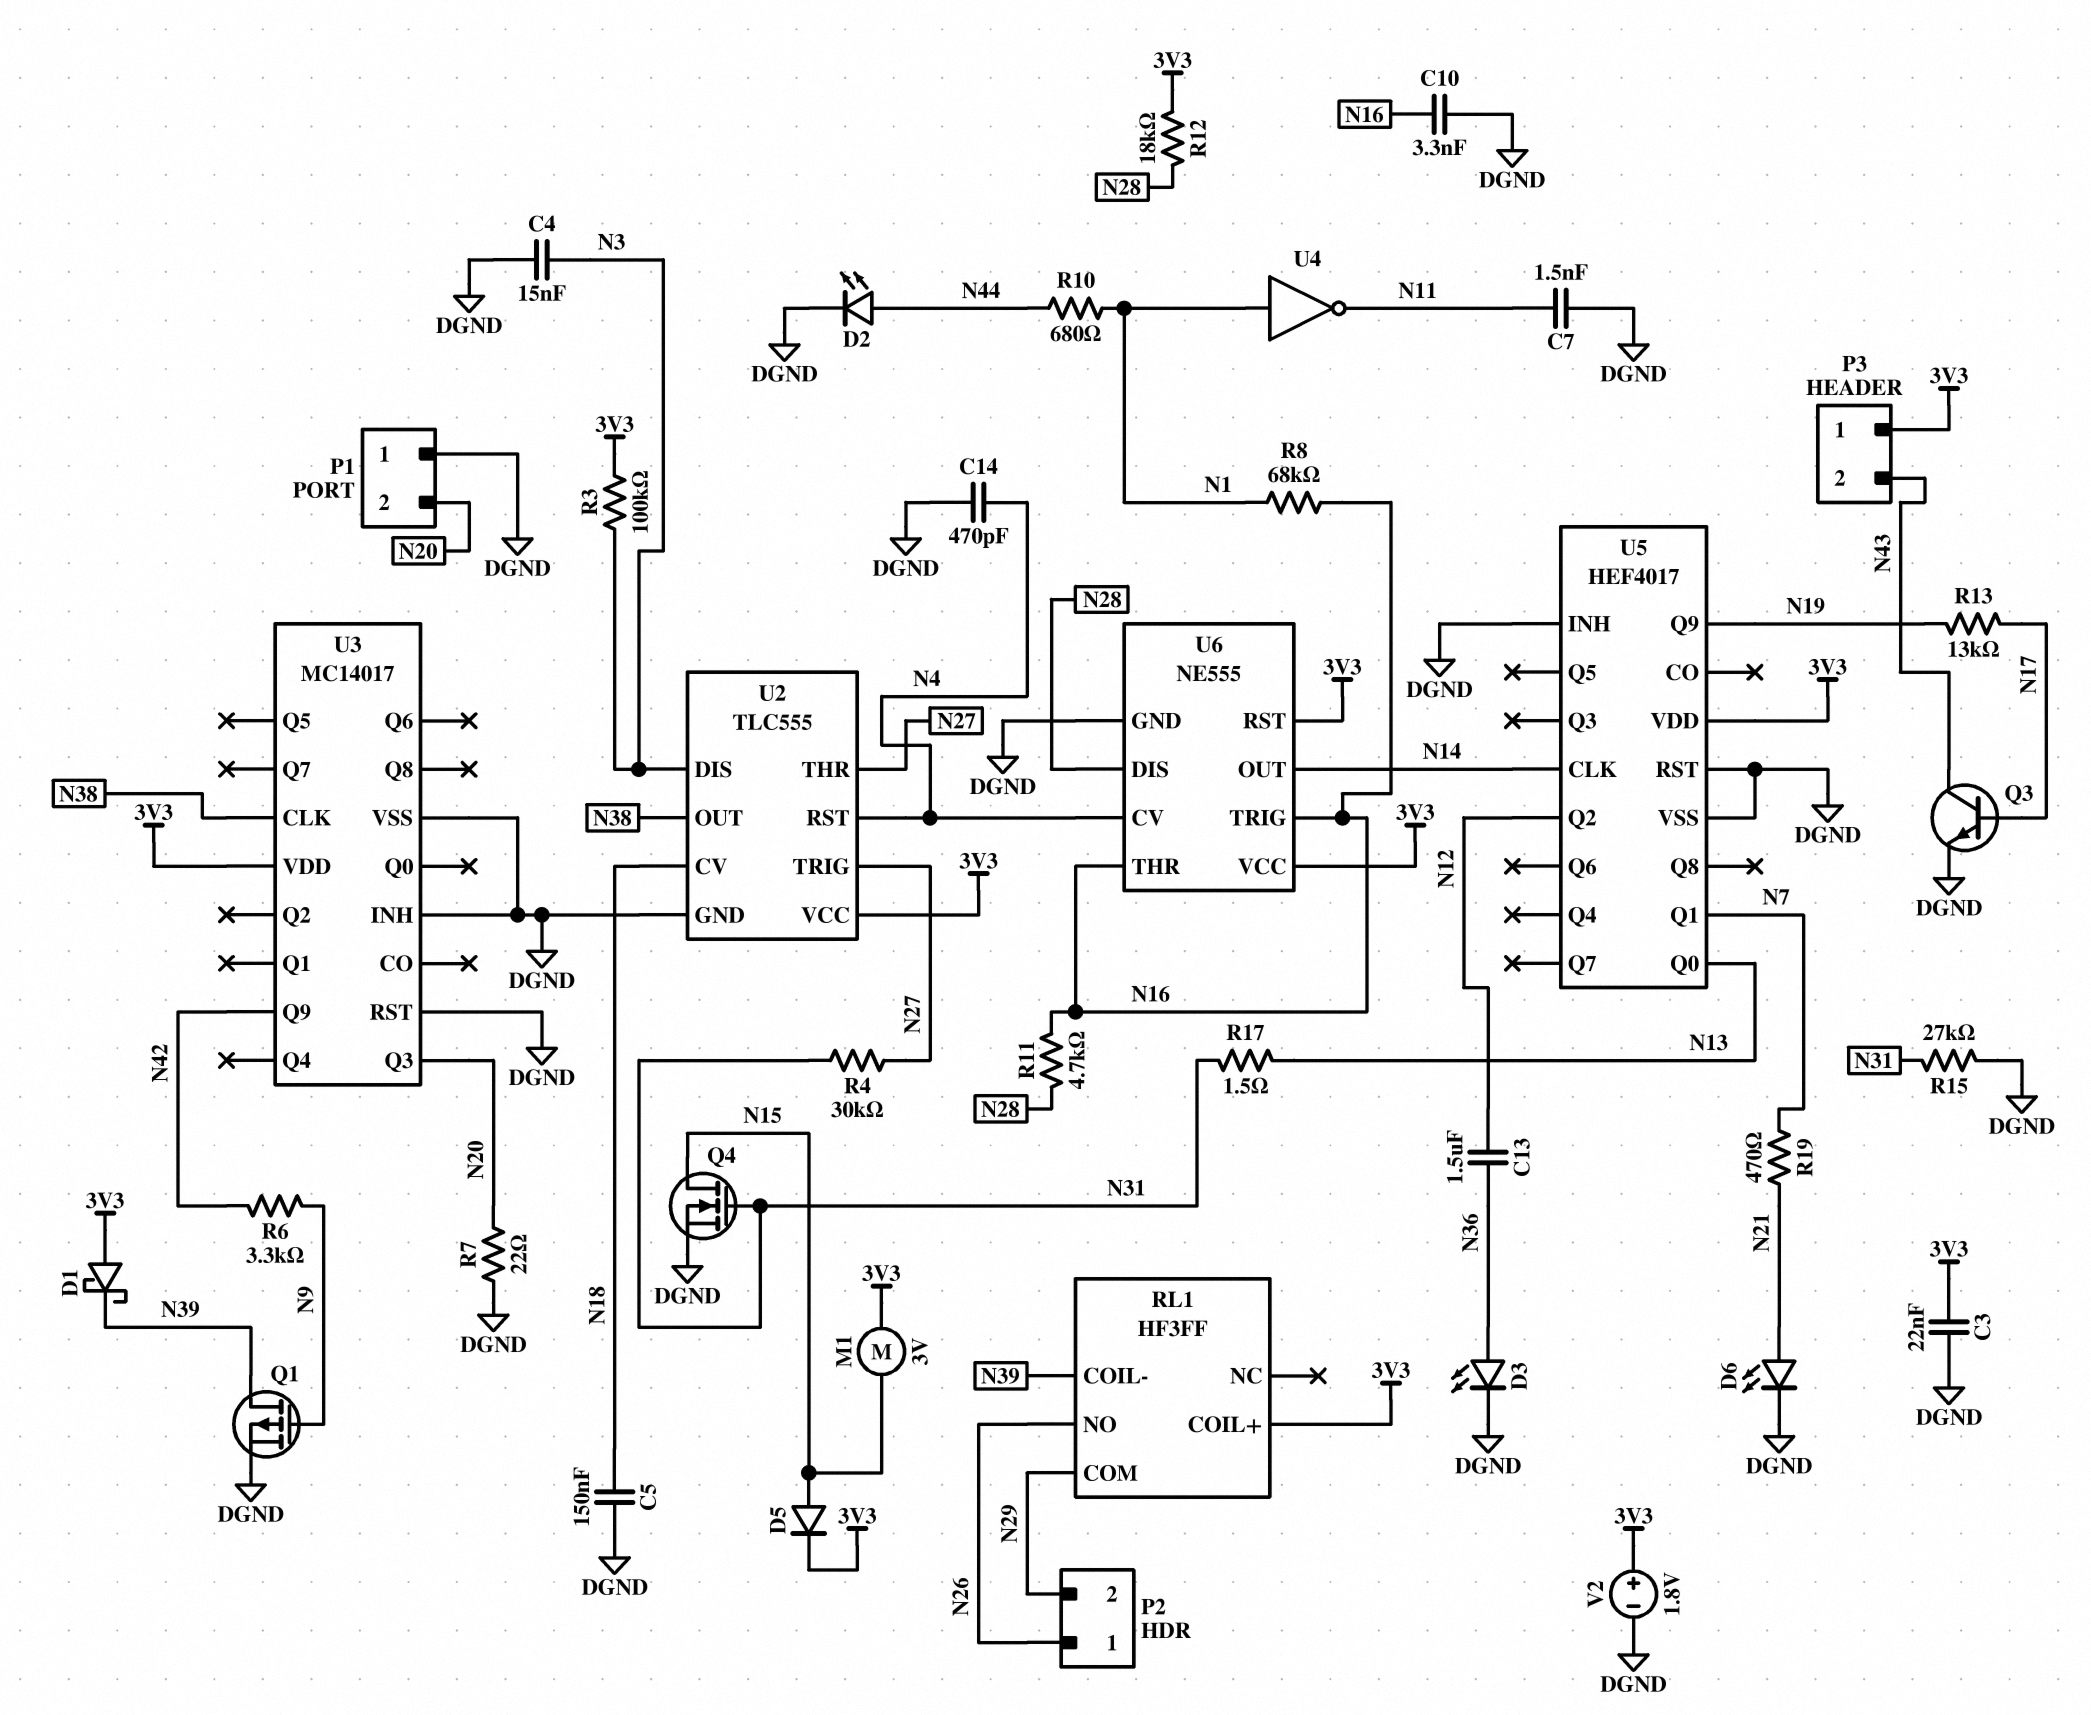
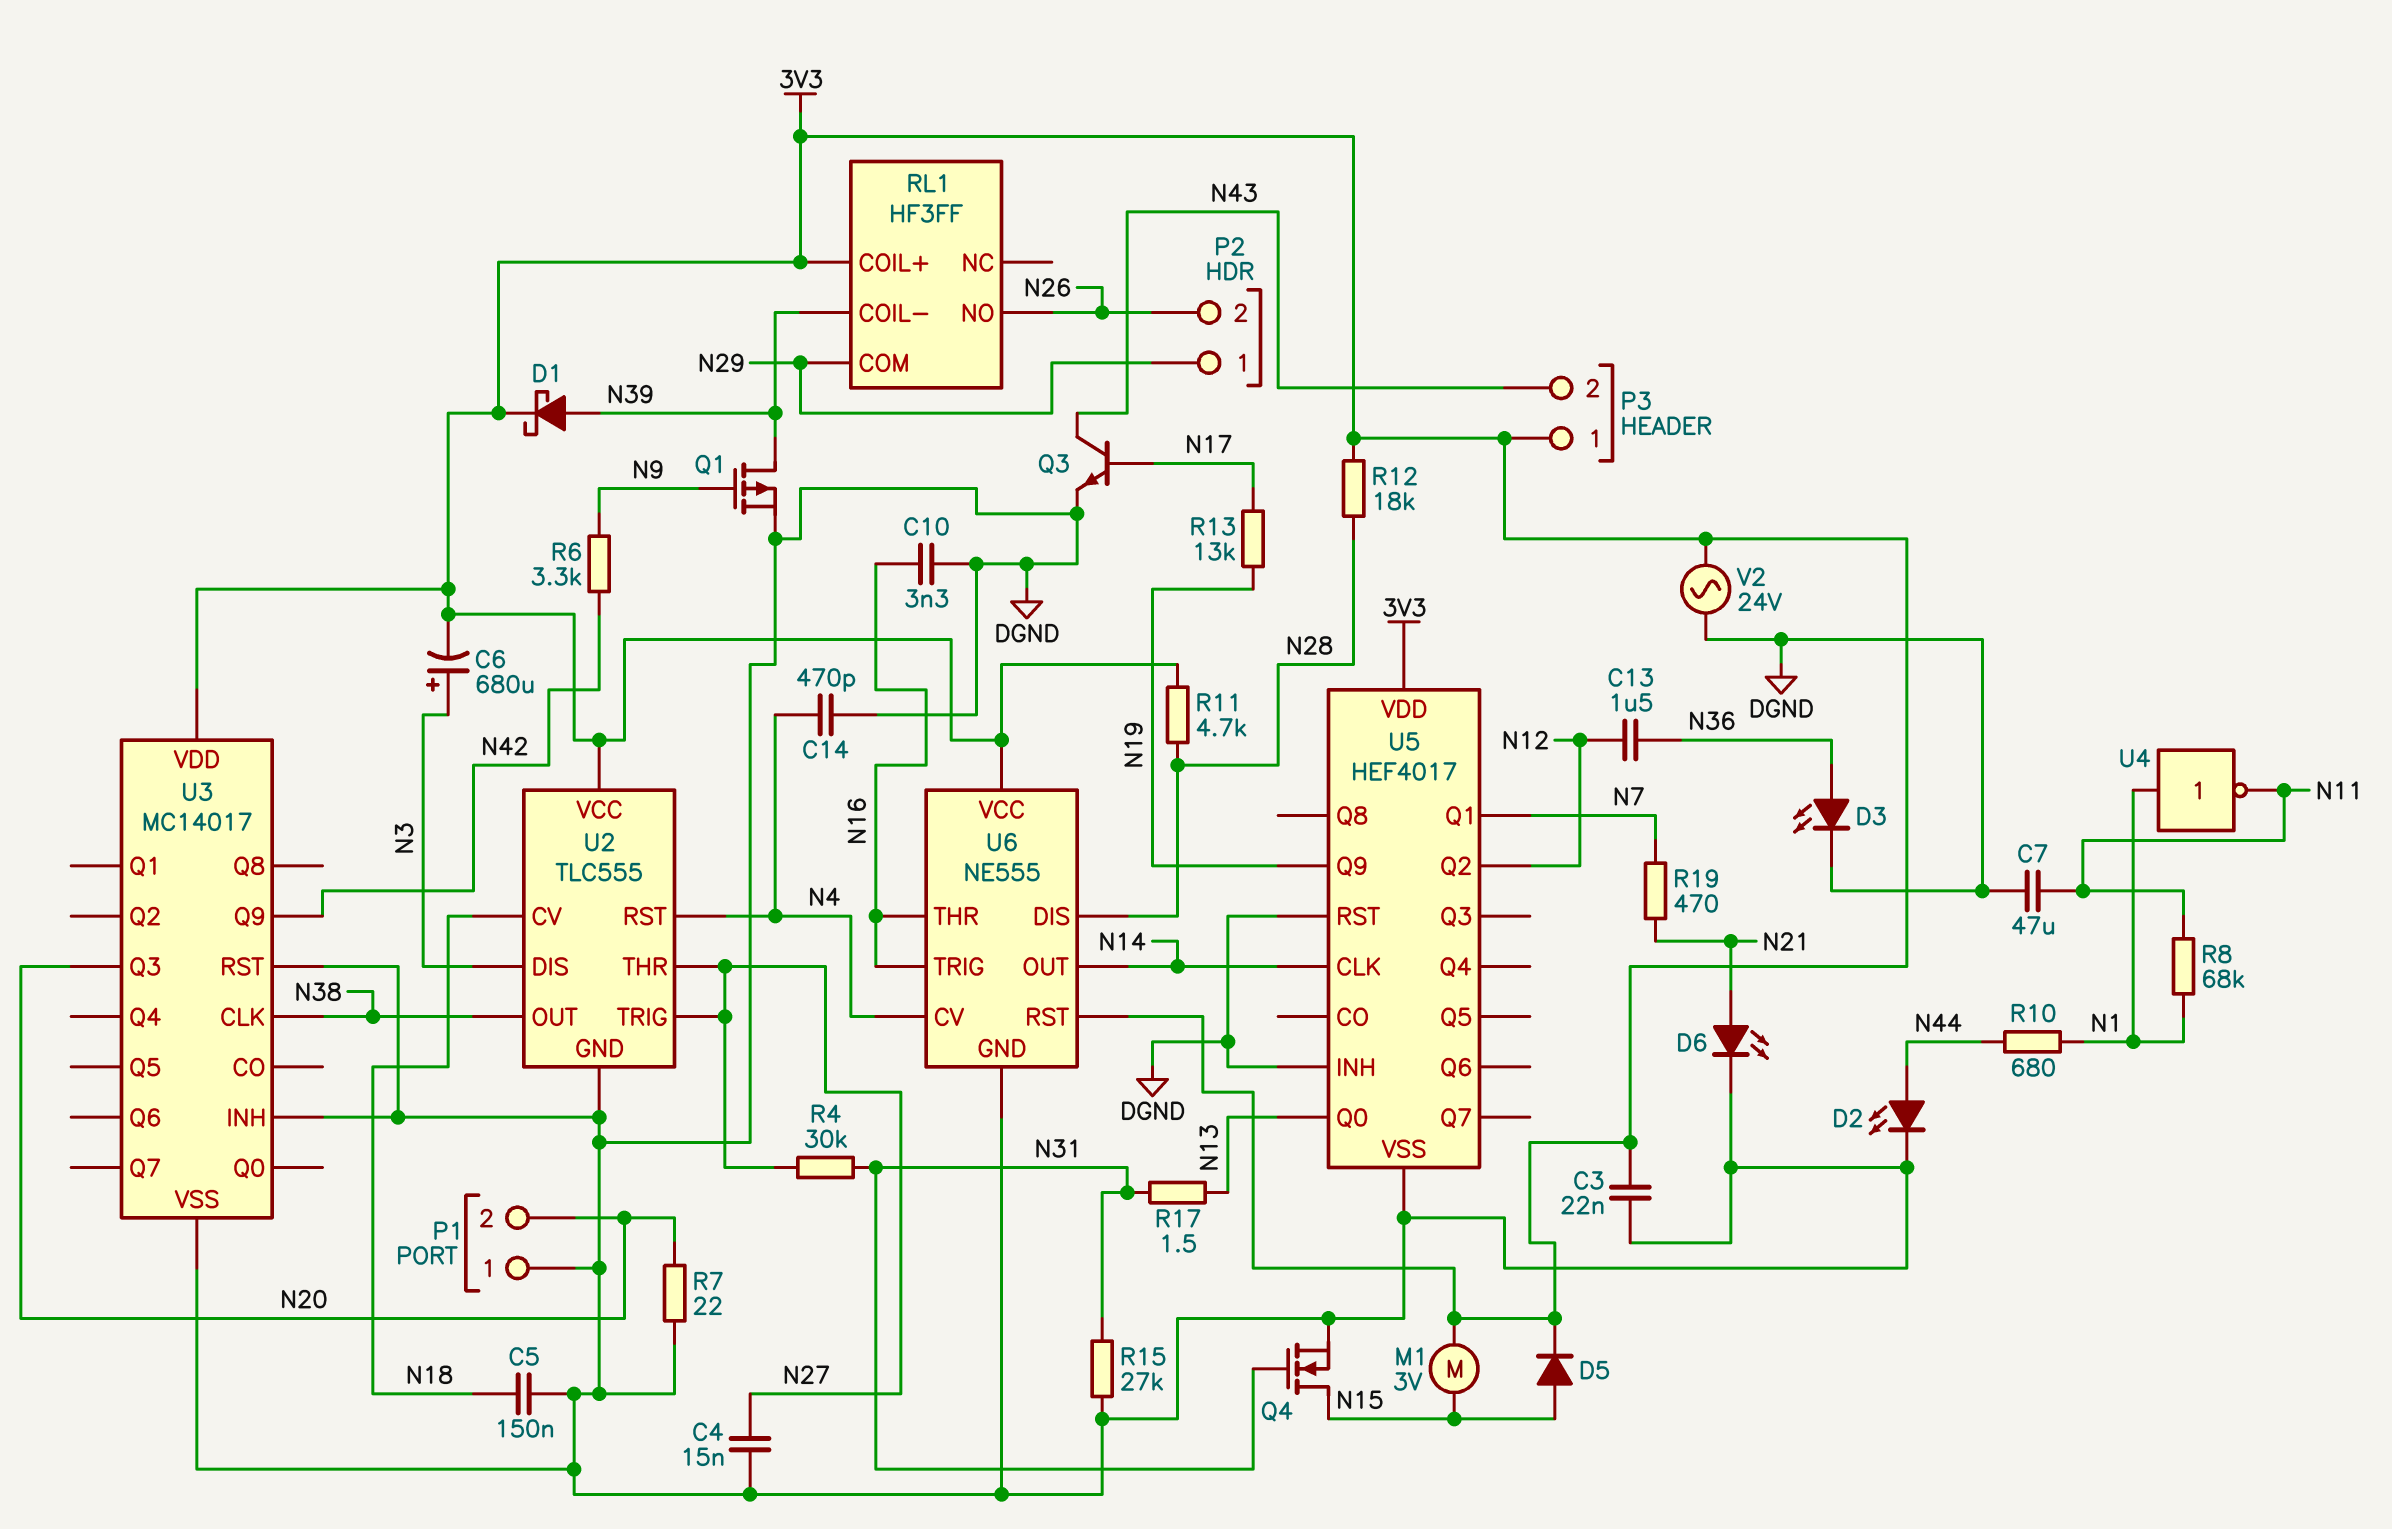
C4: 15nF (DGND, N3) -> 15nF (DGND, N27)
C6: none -> 680uF (plus N3, minus 3V3)
C7: 1.5nF (DGND, N11) -> 47uF (DGND, N11)
D1: schottky (A 3V3, K N39) -> schottky (A N39, K 3V3)
P2 pin 1: N26 -> N29
P2 pin 2: N29 -> N26
R3: 100k (3V3, N3) -> none
R8: 68k (N1, N16) -> 68k (N1, N11)
R11: 4.7k (N16, N28) -> 4.7k (3V3, N28)
V2: 1.8V (plus 3V3, minus DGND) -> AC 24V (3V3, DGND)

